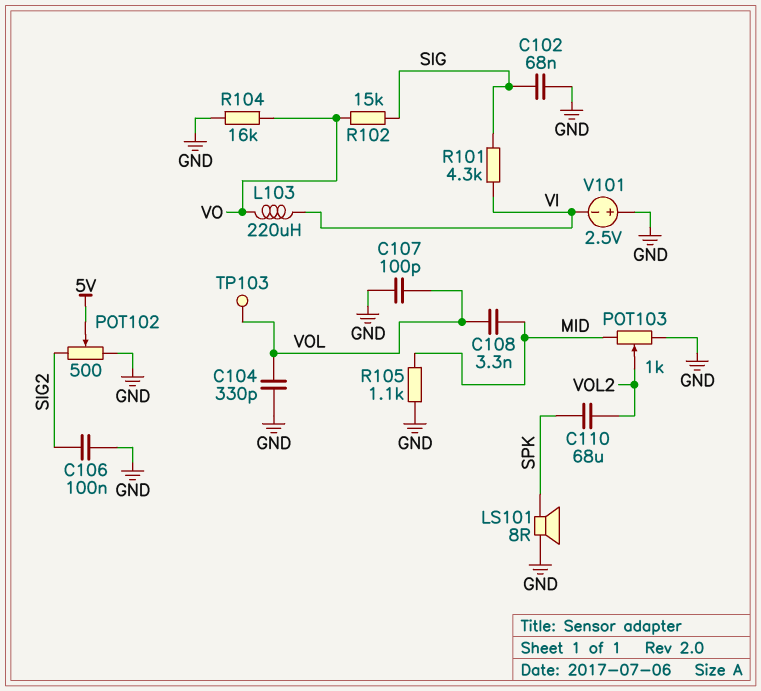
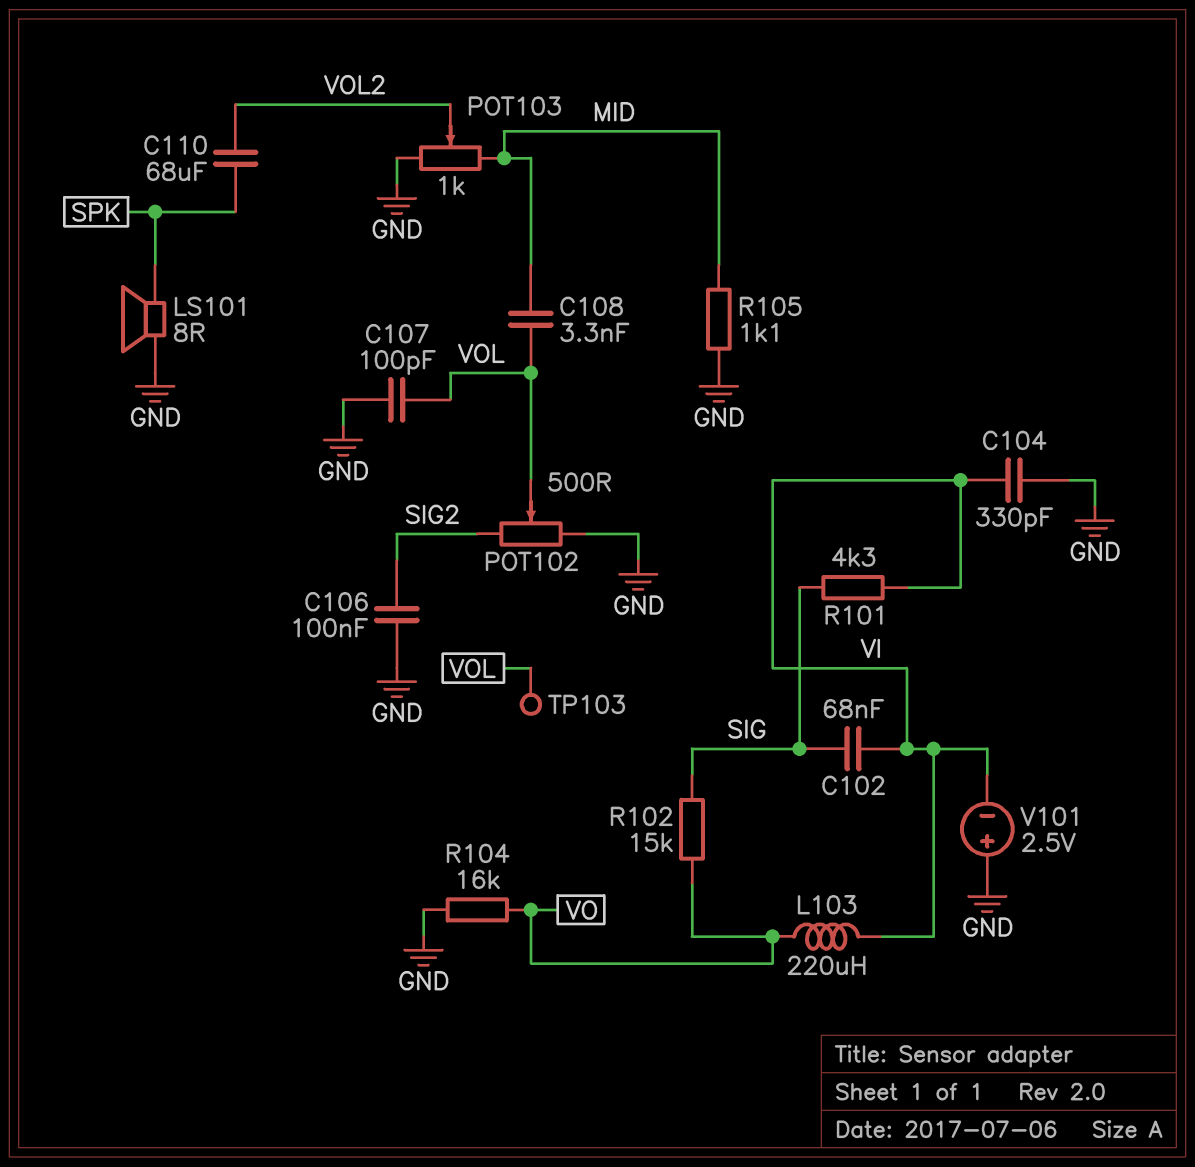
C102: 68nF (GND, SIG) -> 68nF (SIG, VI)
C104: 330pF (GND, VOL) -> 330pF (GND, VI)
POT102: 500 (GND, SIG2, wiper 5V) -> 500 (GND, SIG2, wiper VOL)

